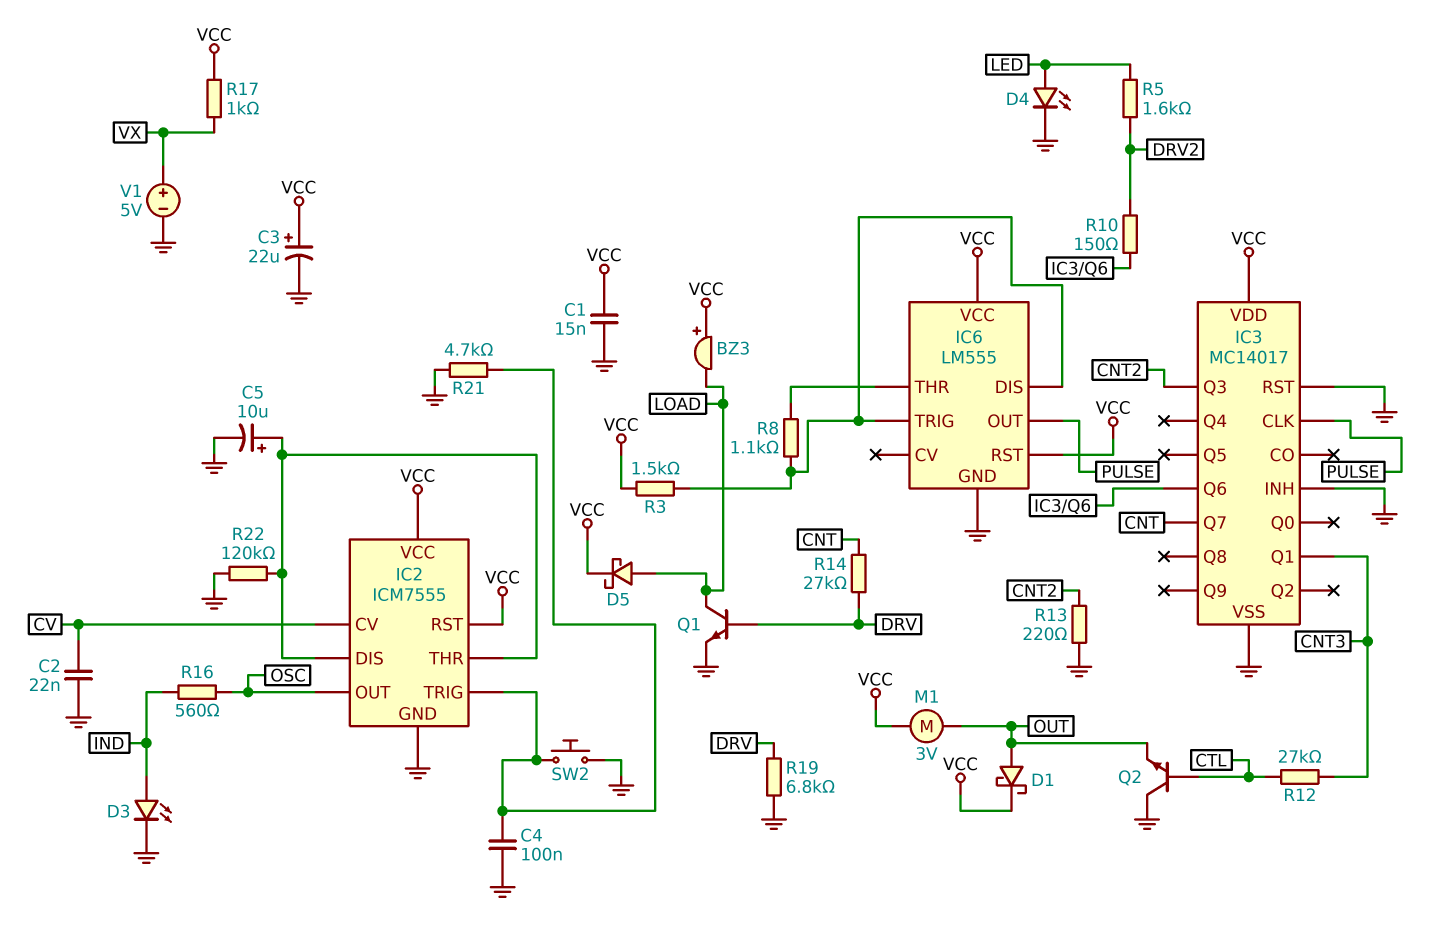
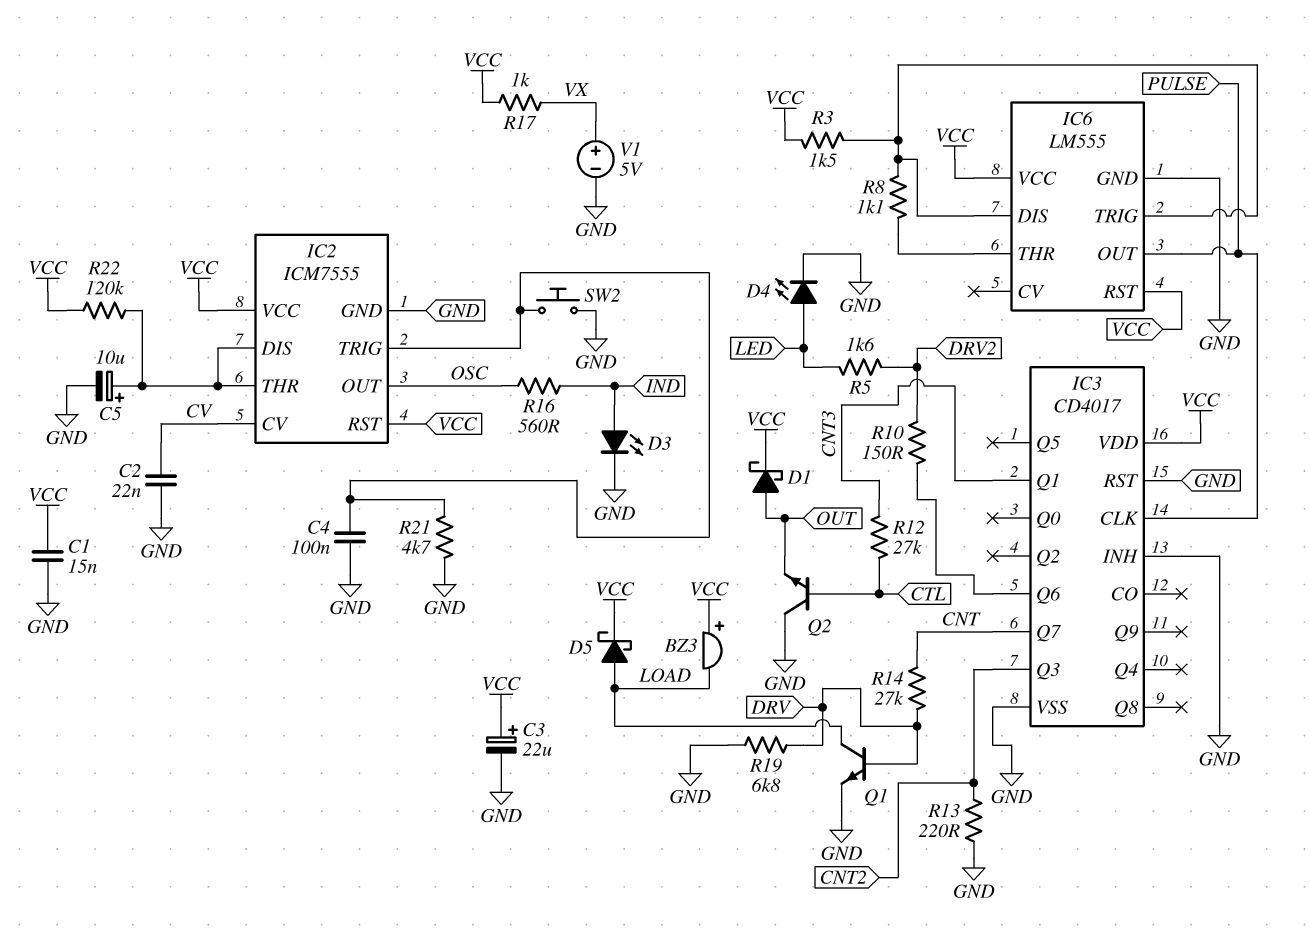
IC3: MC14017 -> CD4017
M1: motor 3V (OUT, VCC) -> none
R22: 120k (GND, IC2/DIS) -> 120k (IC2/DIS, VCC)

